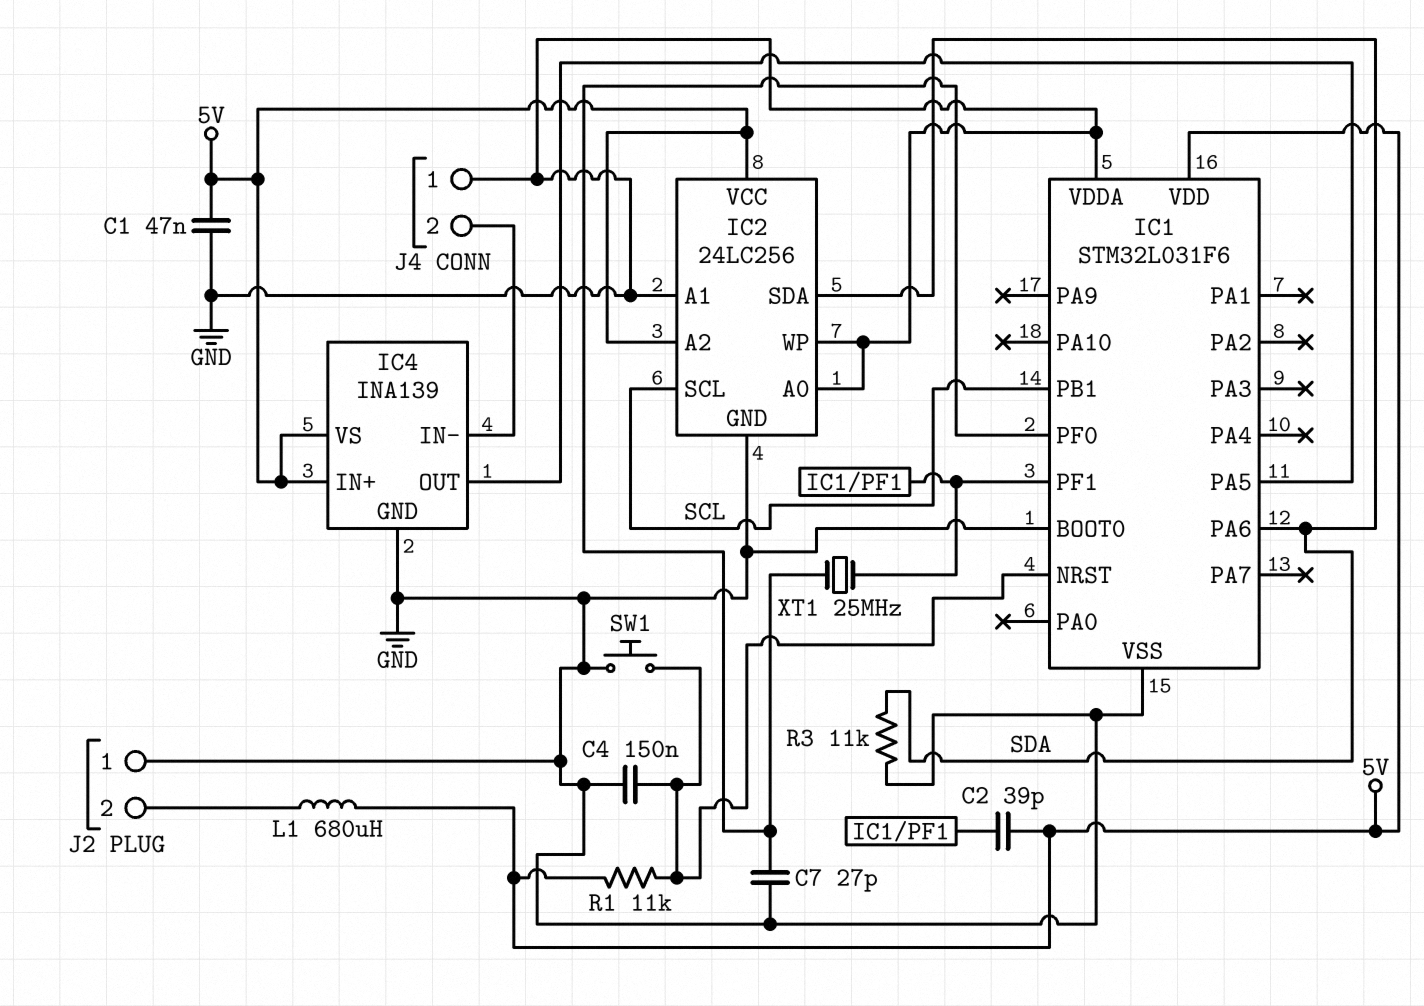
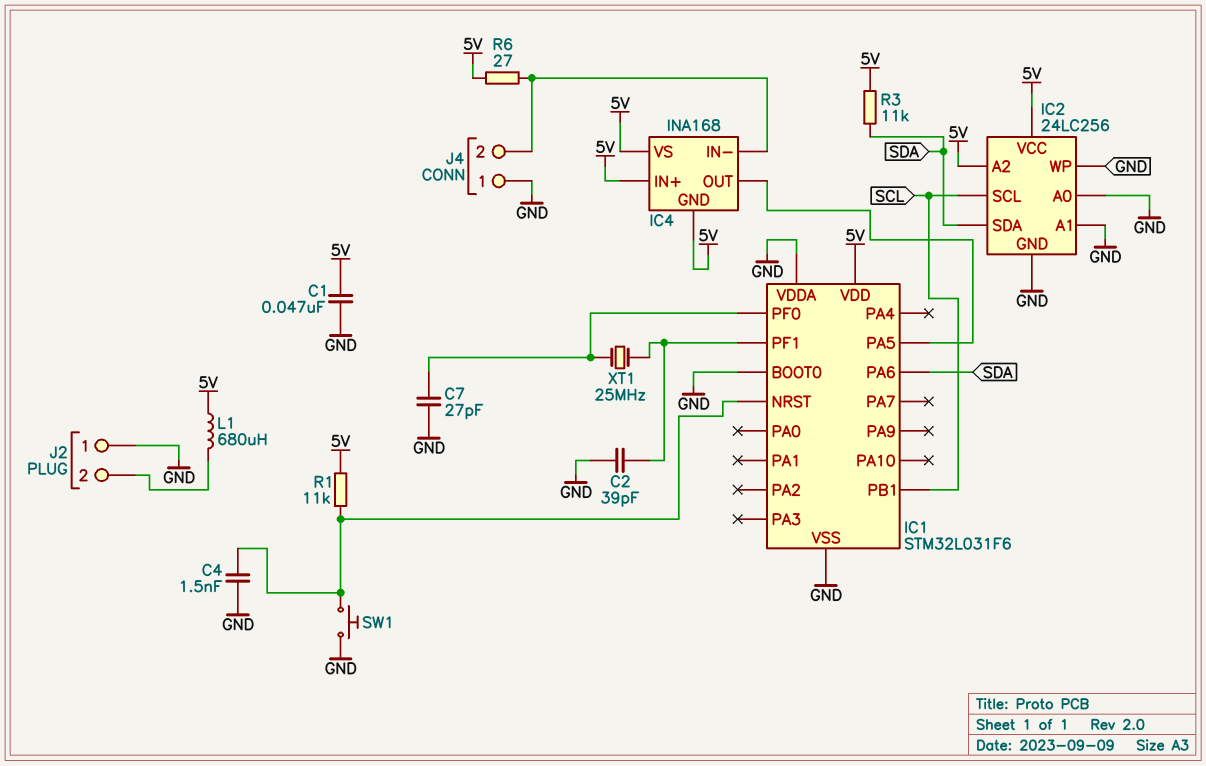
C2: 39pF (5V, IC1/PF1) -> 39pF (GND, IC1/PF1)
C4: 150nF (GND, IC1/NRST) -> 1.5nF (GND, IC1/NRST)
IC4: INA139 -> INA168
IC4 pin GND: GND -> 5V
R3: 11k (GND, SDA) -> 11k (5V, SDA)
R6: none -> 27 (5V, IC4/IN-)

